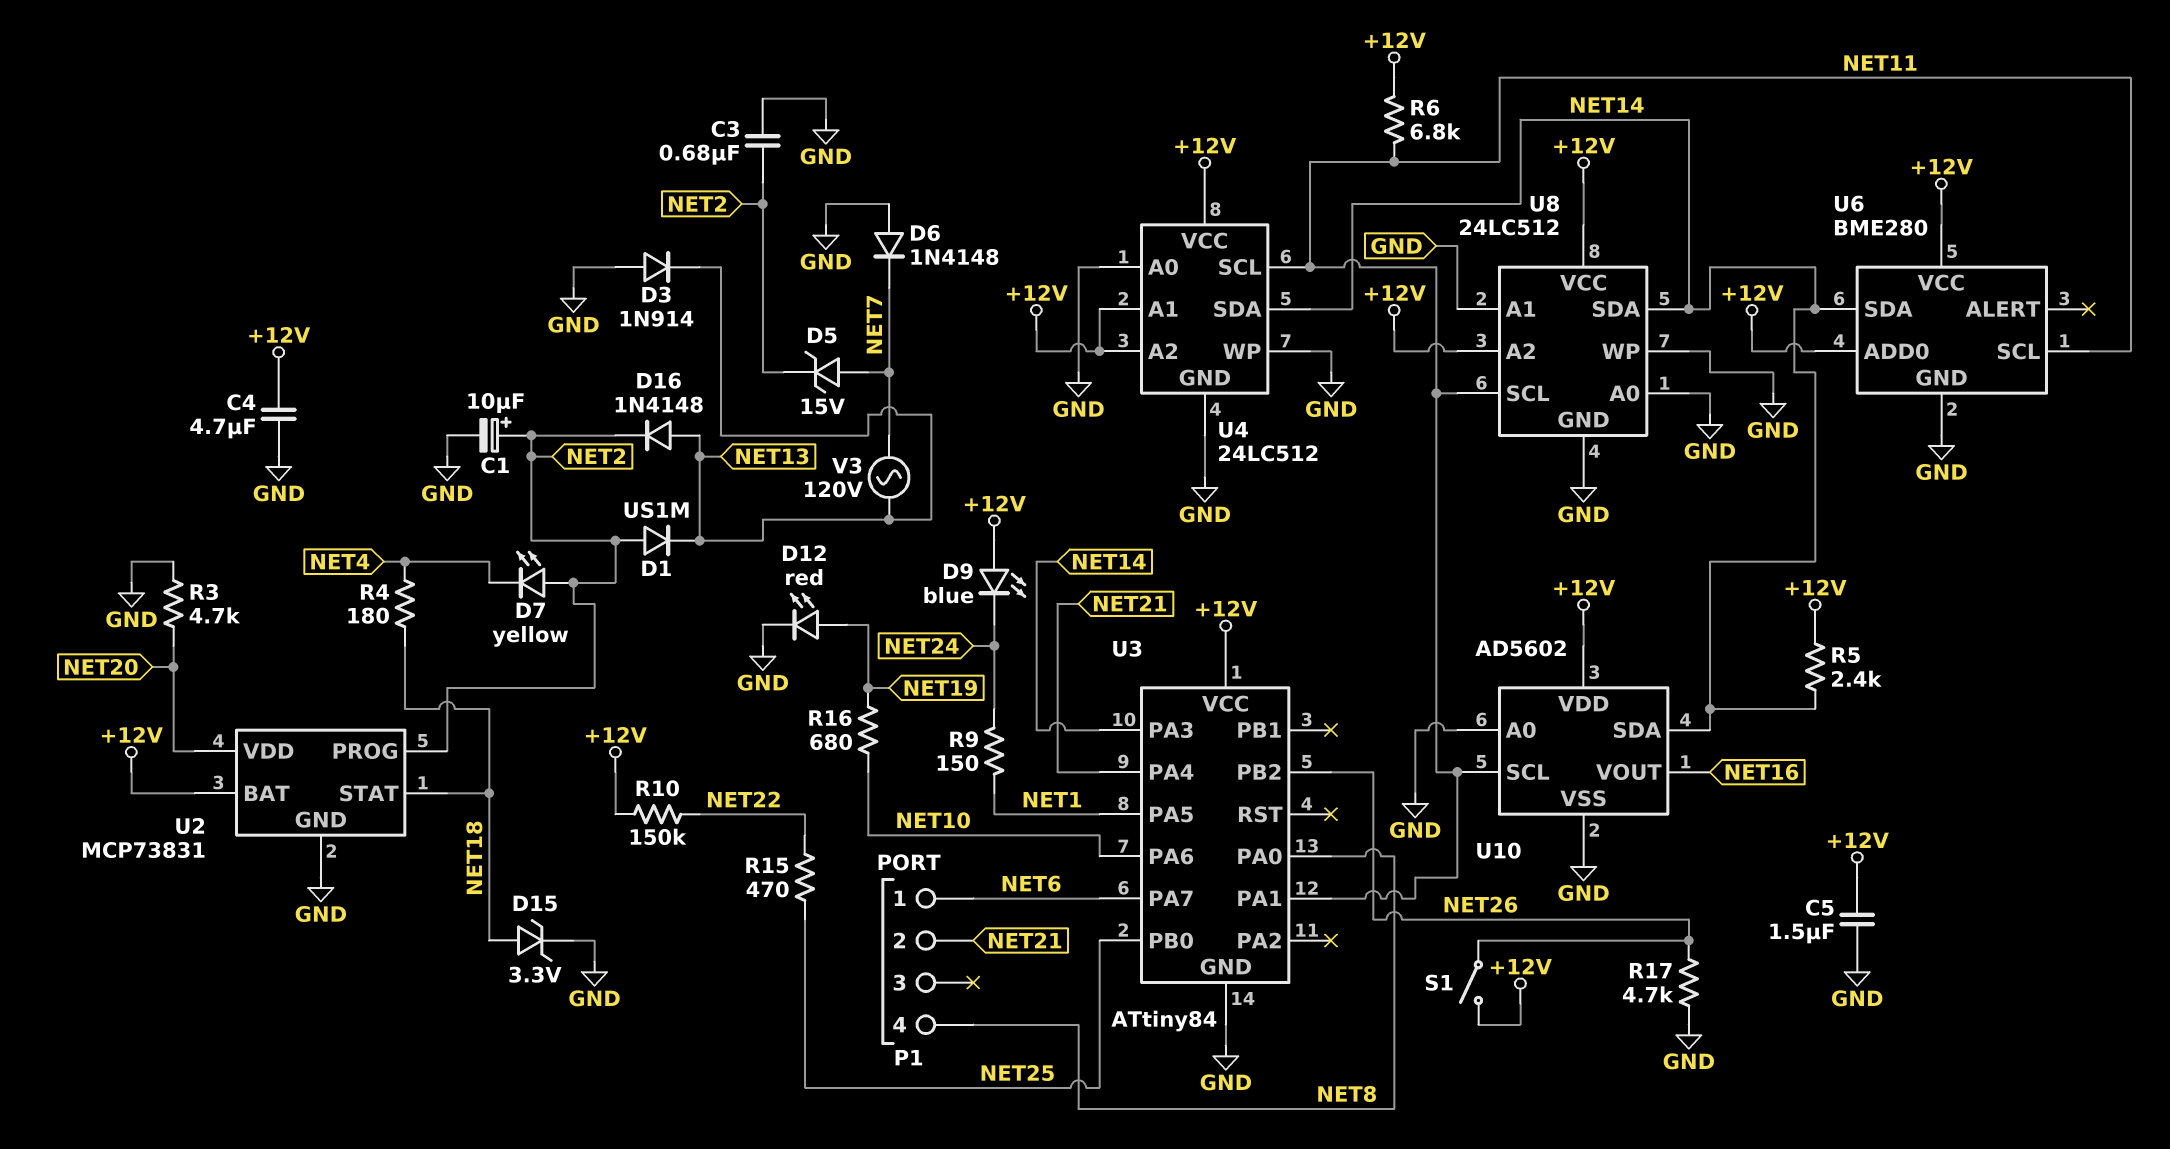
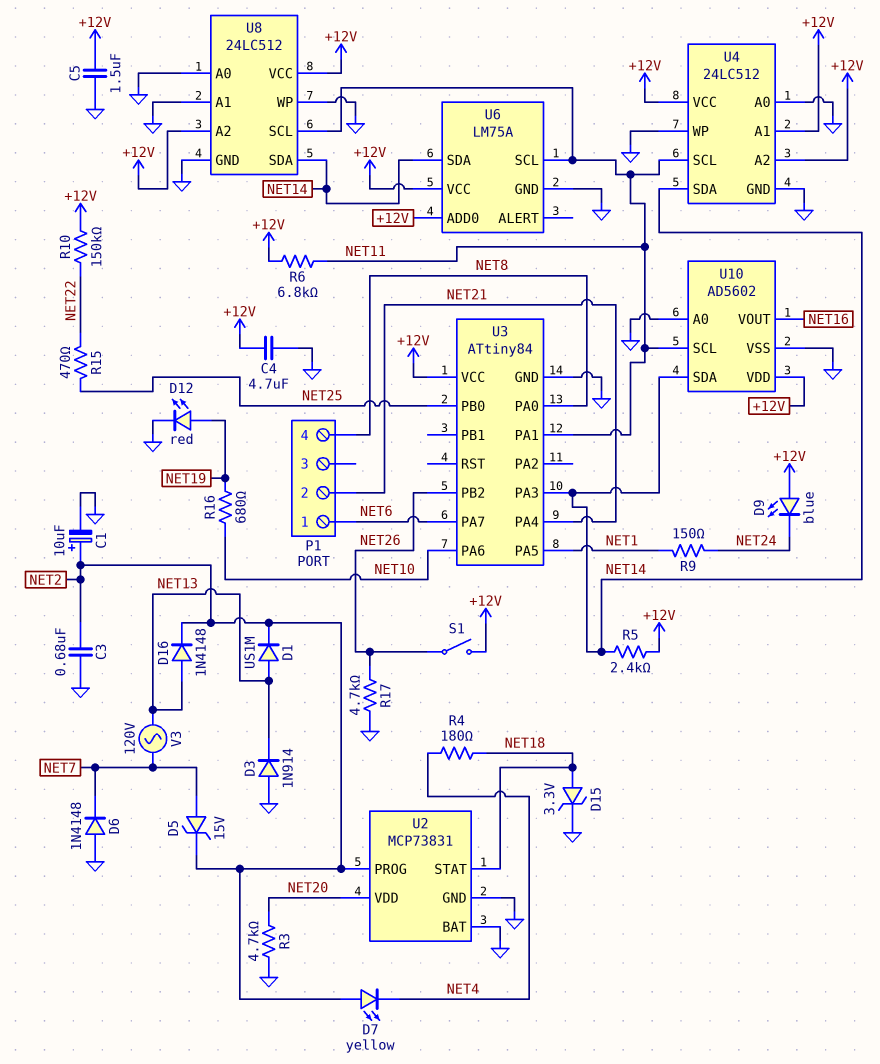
D1: diode US1M (A NET2, K NET13) -> diode US1M (A NET13, K NET2)
U2 pin BAT: +12V -> GND
U6: BME280 -> LM75A

